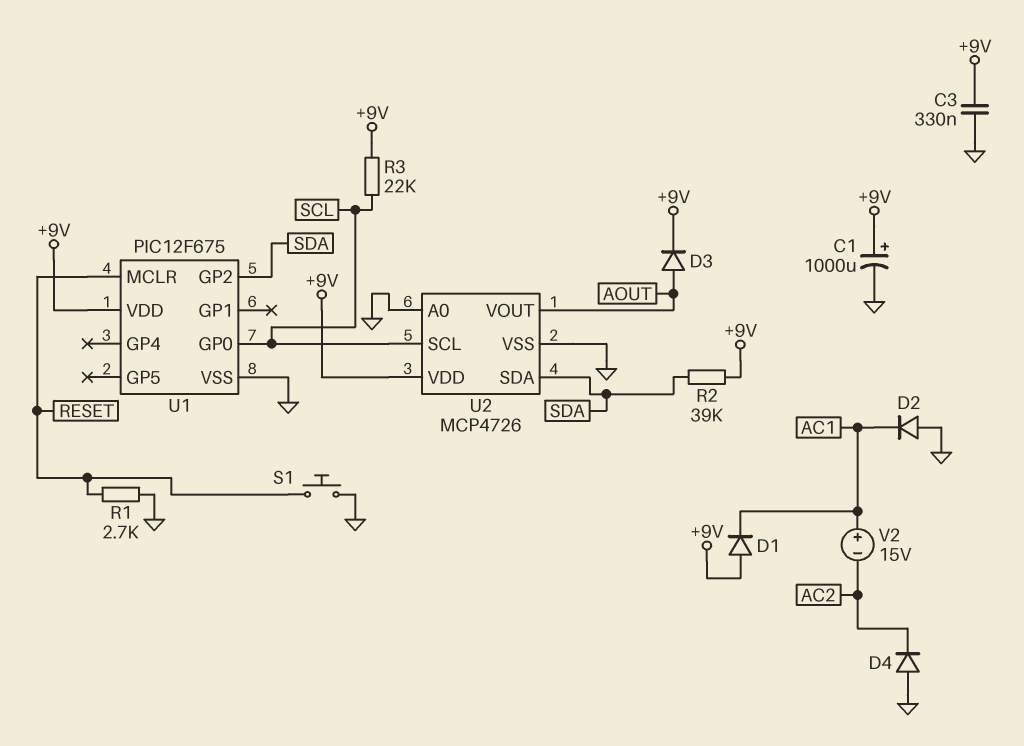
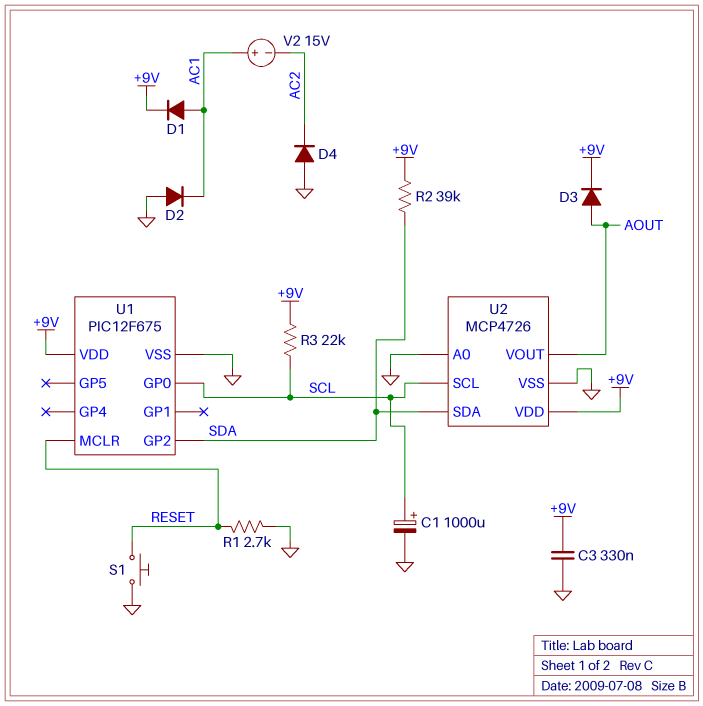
C1: 1000uF (plus +9V, minus GND) -> 1000uF (plus SCL, minus GND)
D1: diode (A +9V, K AC1) -> diode (A AC1, K +9V)

